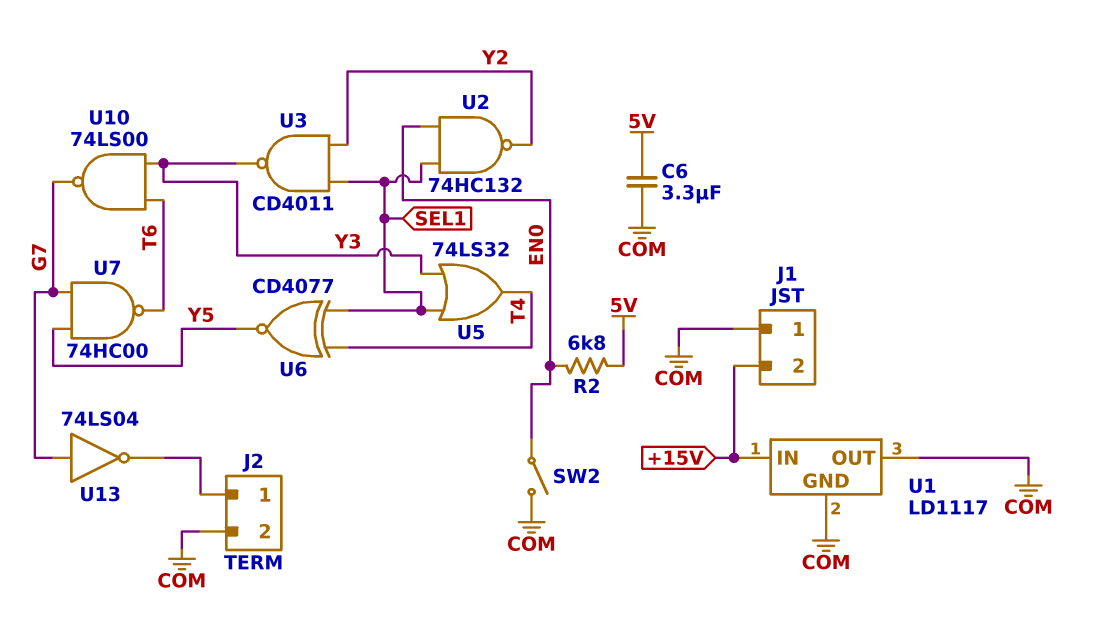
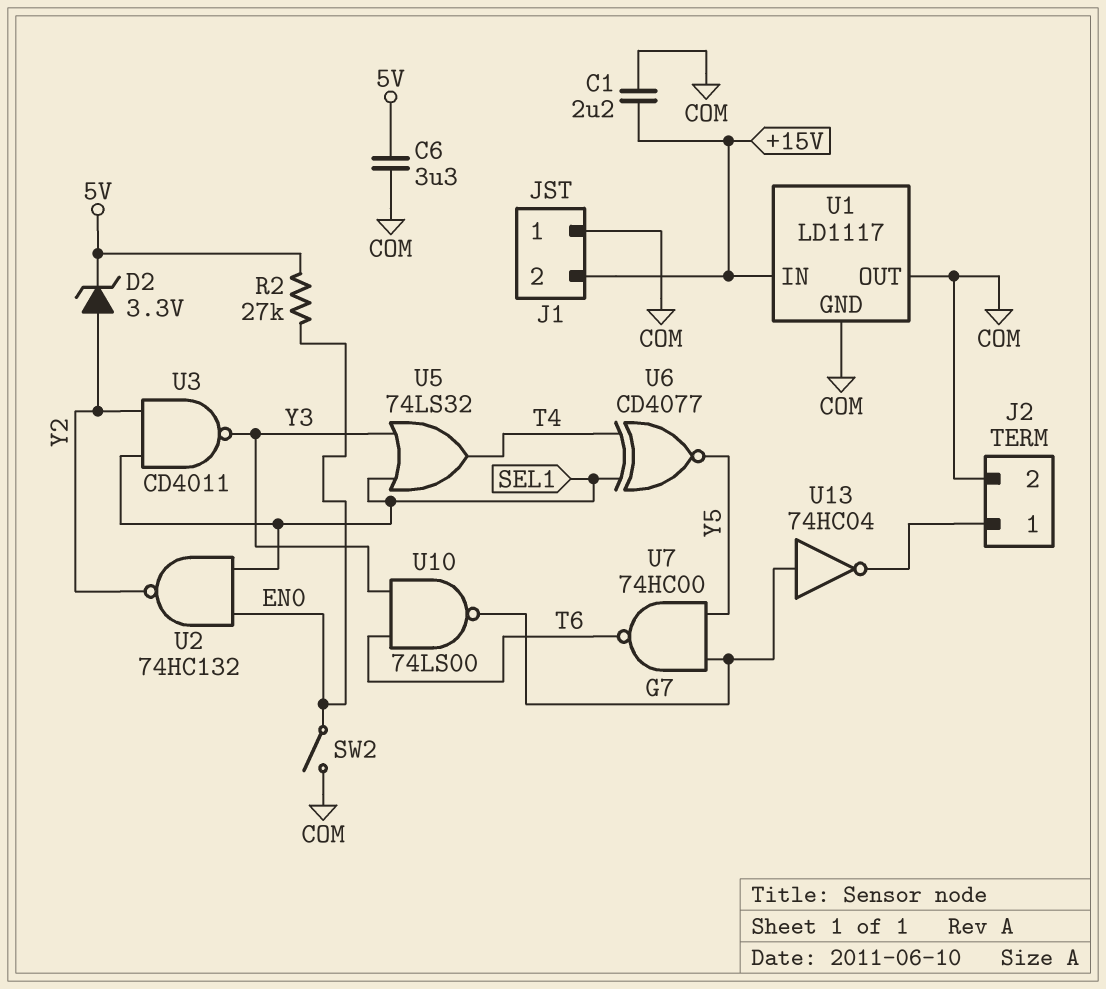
C1: none -> 2.2uF (+15V, COM)
D2: none -> zener 3.3V (A Y2, K 5V)
R2: 6.8k (5V, EN0) -> 27k (5V, EN0)
U13: NOT 74LS04 (in G7, out J2/1) -> NOT 74HC04 (in G7, out J2/1)

